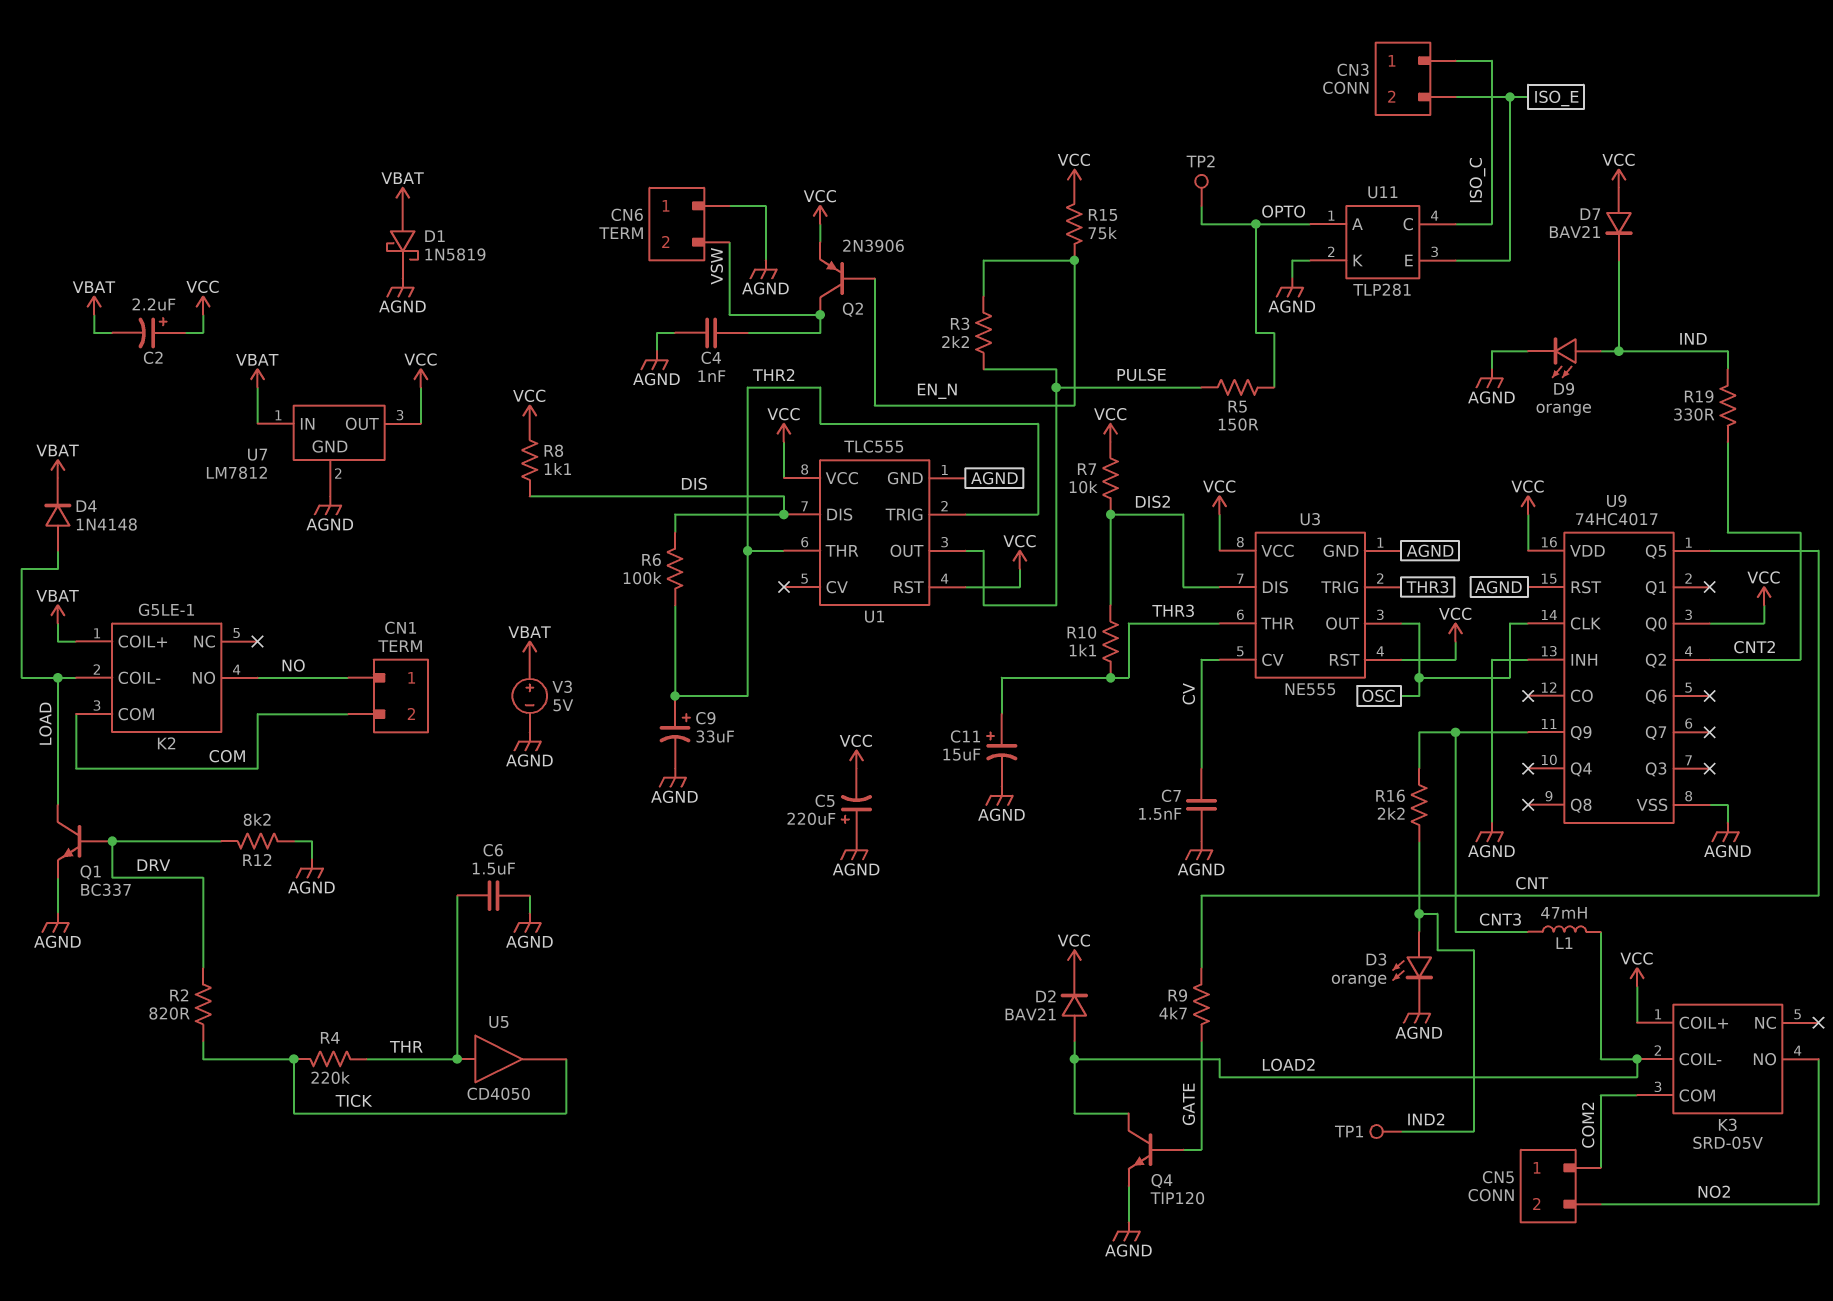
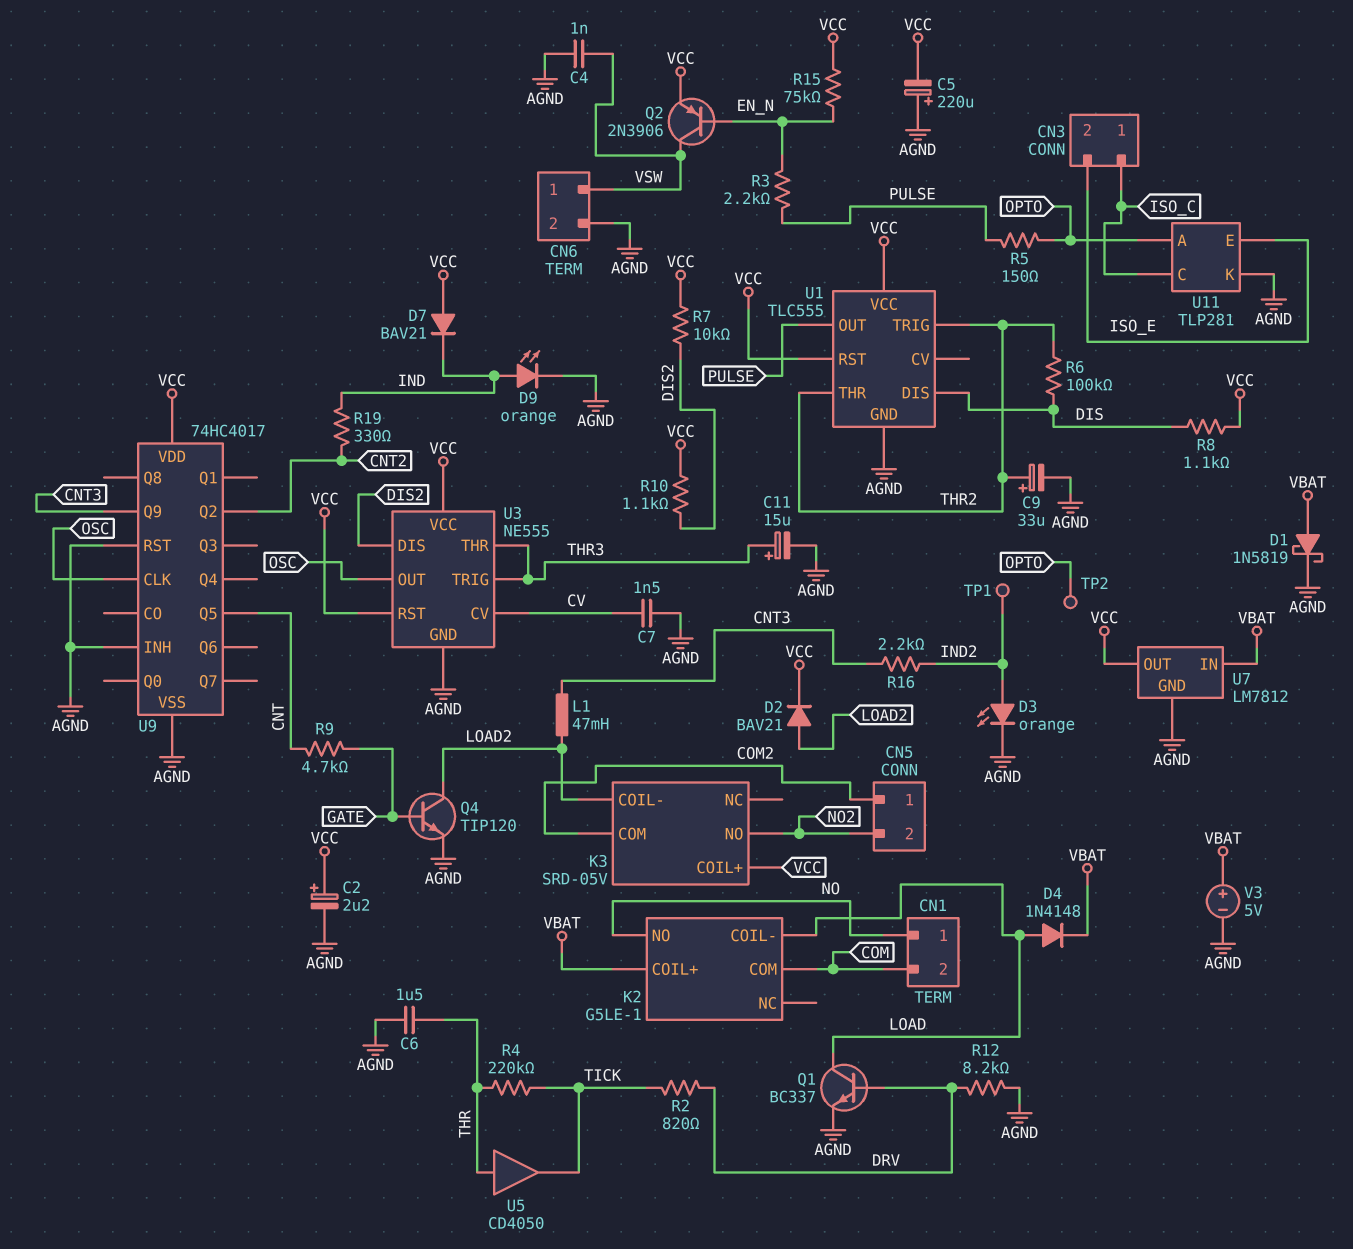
C2: 2.2uF (plus VCC, minus VBAT) -> 2.2uF (plus VCC, minus AGND)
CN6 pin 1: AGND -> VSW
CN6 pin 2: VSW -> AGND
R10: 1.1k (DIS2, THR3) -> 1.1k (DIS2, VCC)
U9 pin Q0: VCC -> none

